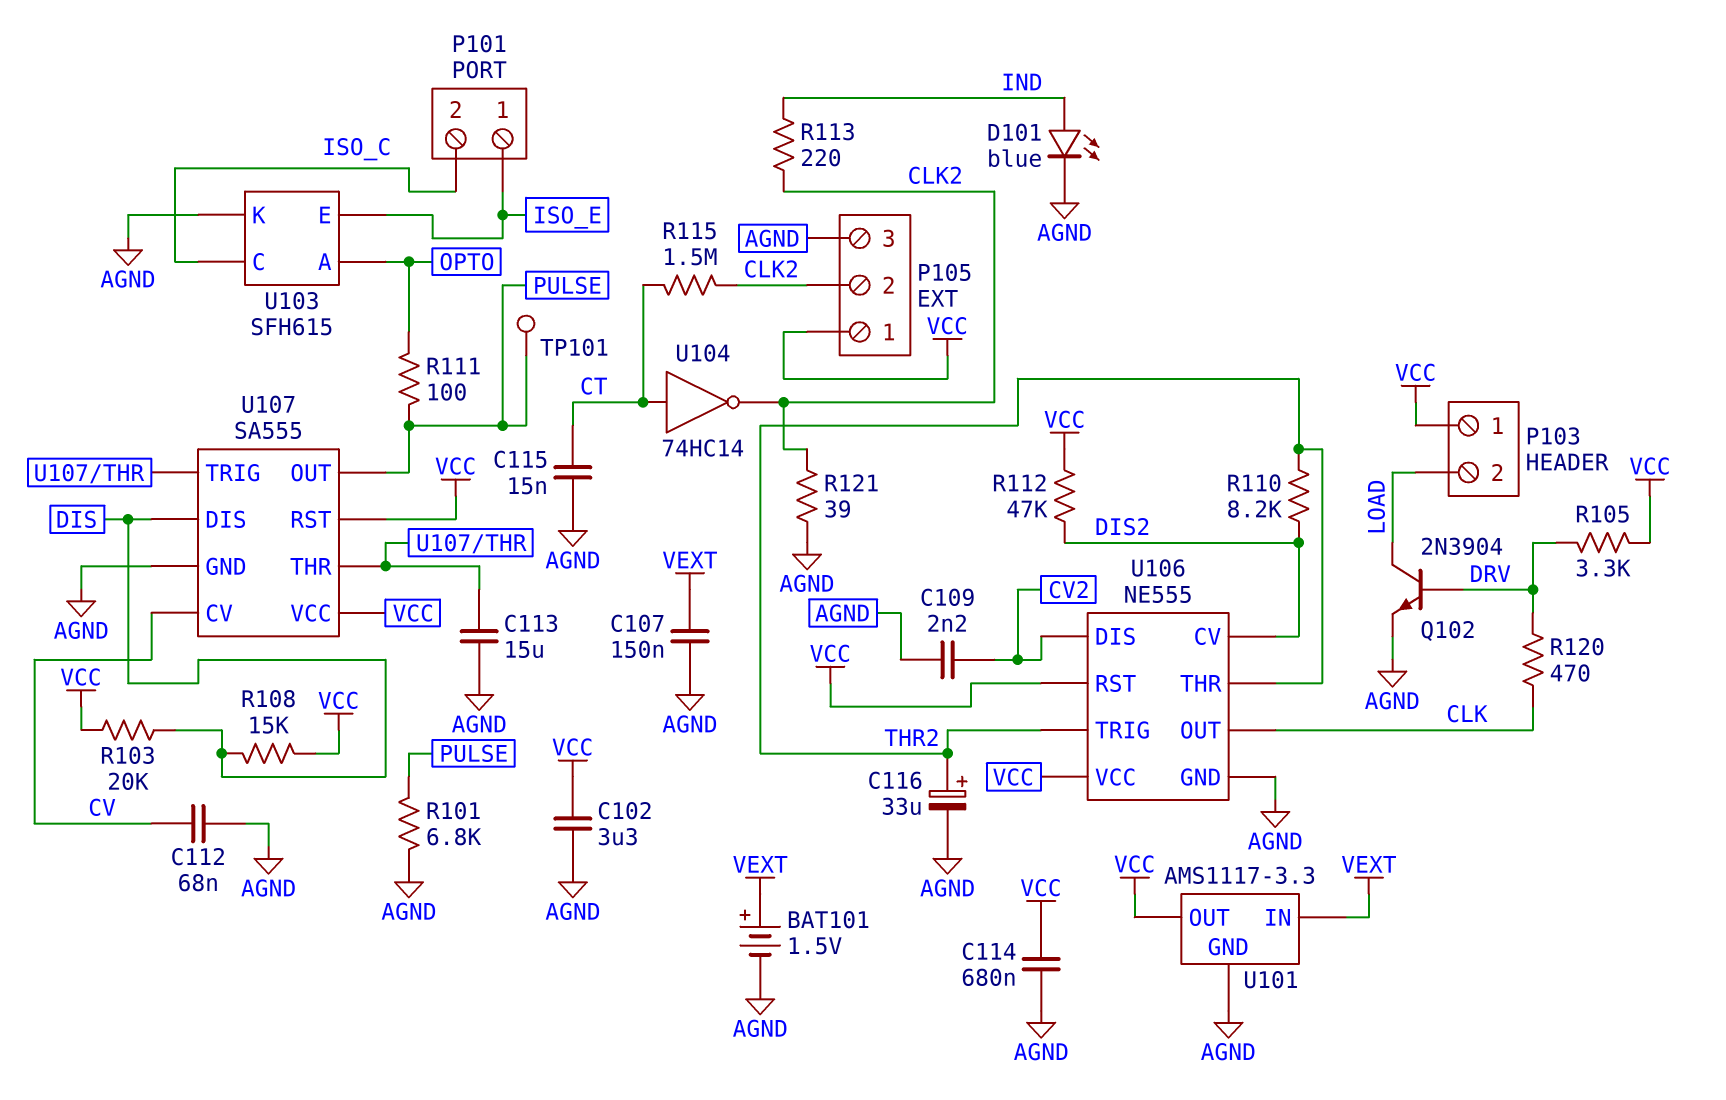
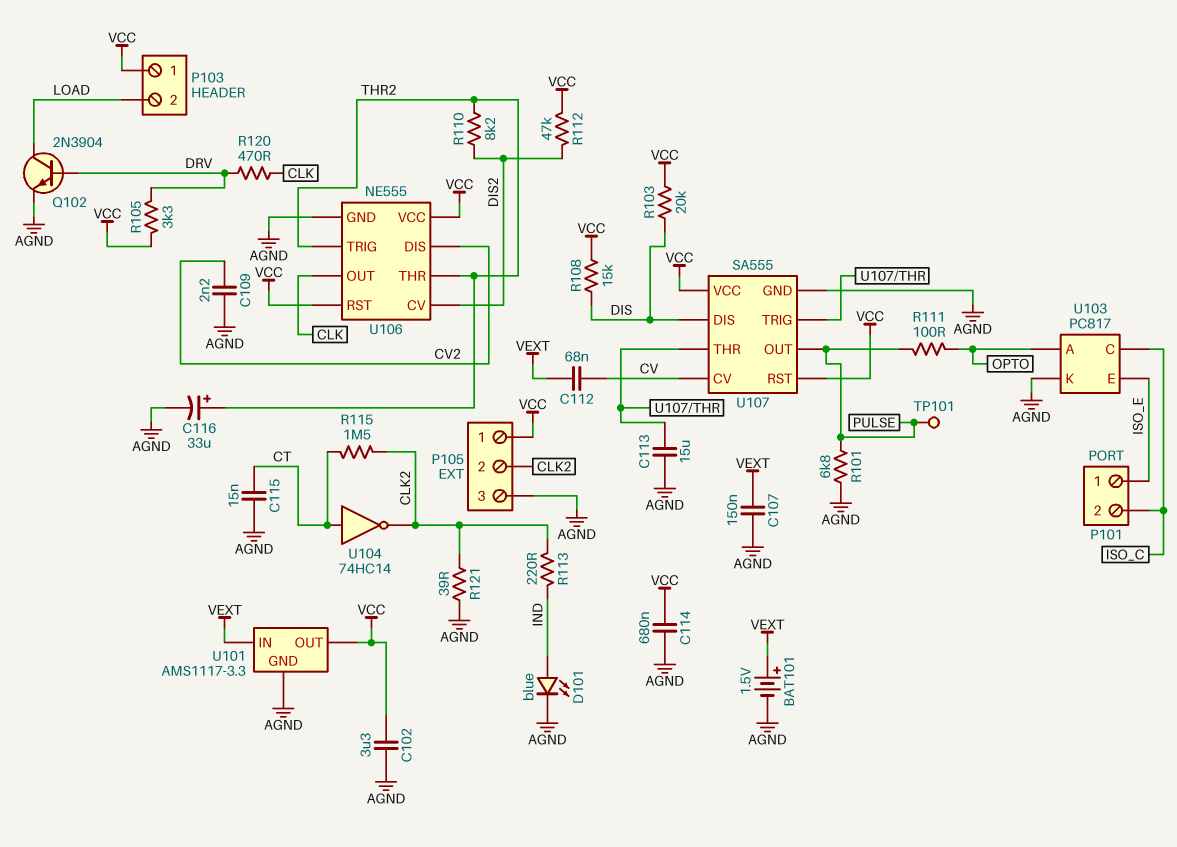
C112: 68nF (AGND, CV) -> 68nF (CV, VEXT)
U103: SFH615 -> PC817

